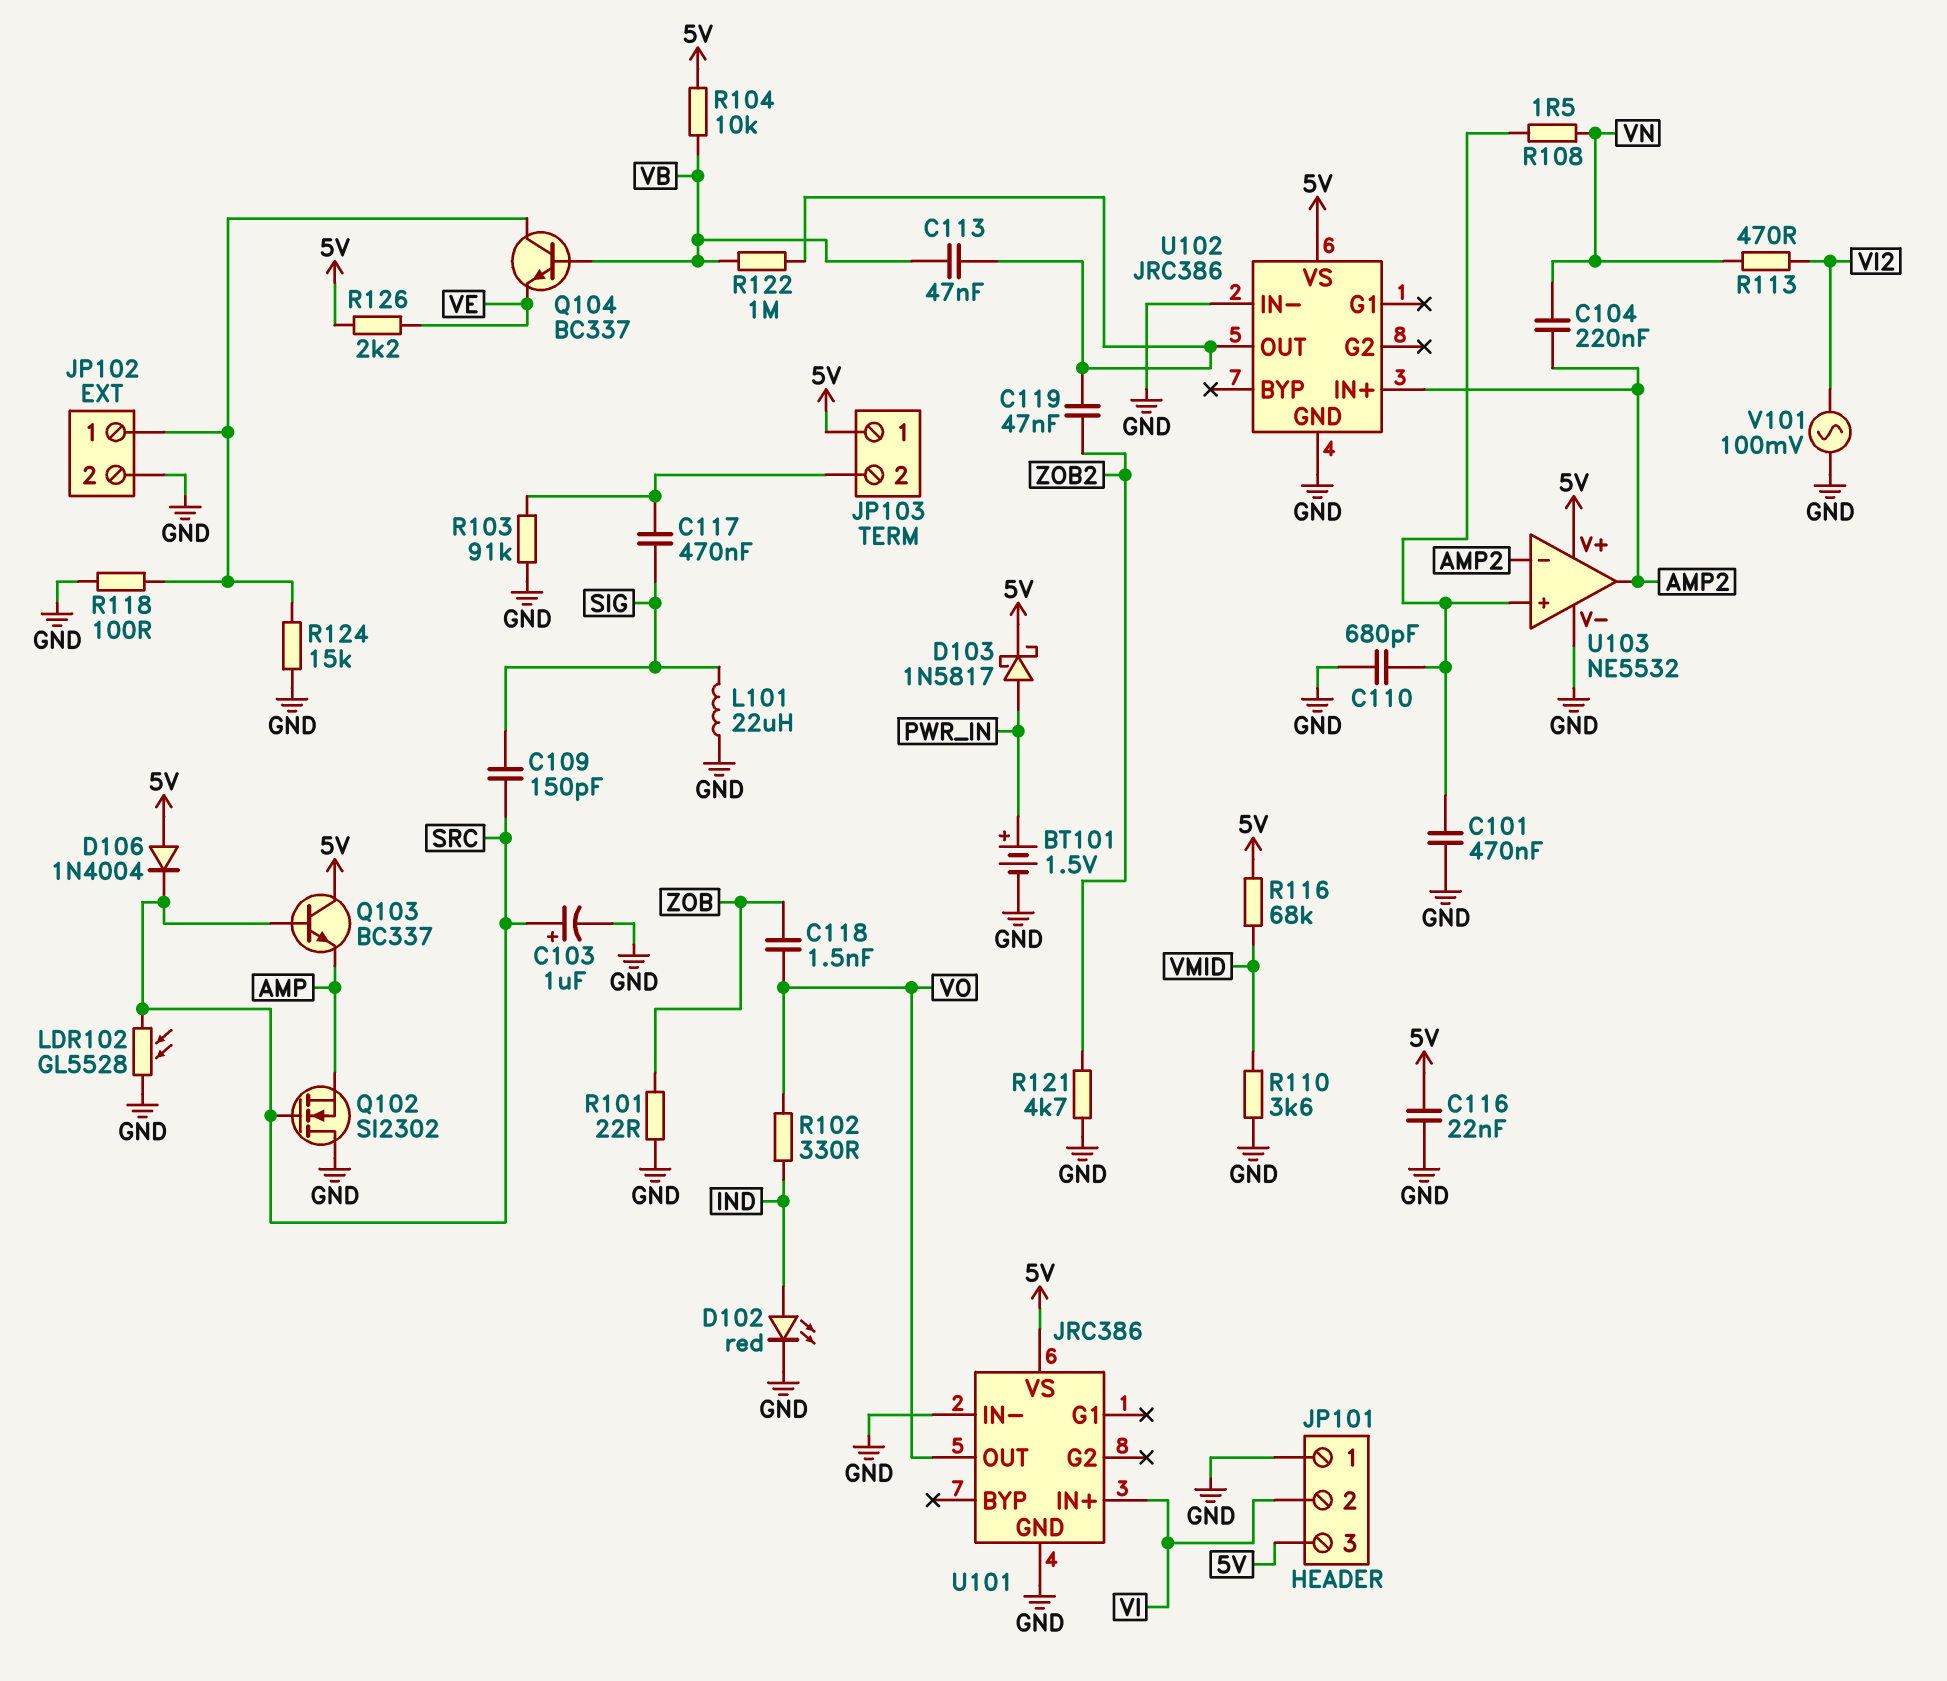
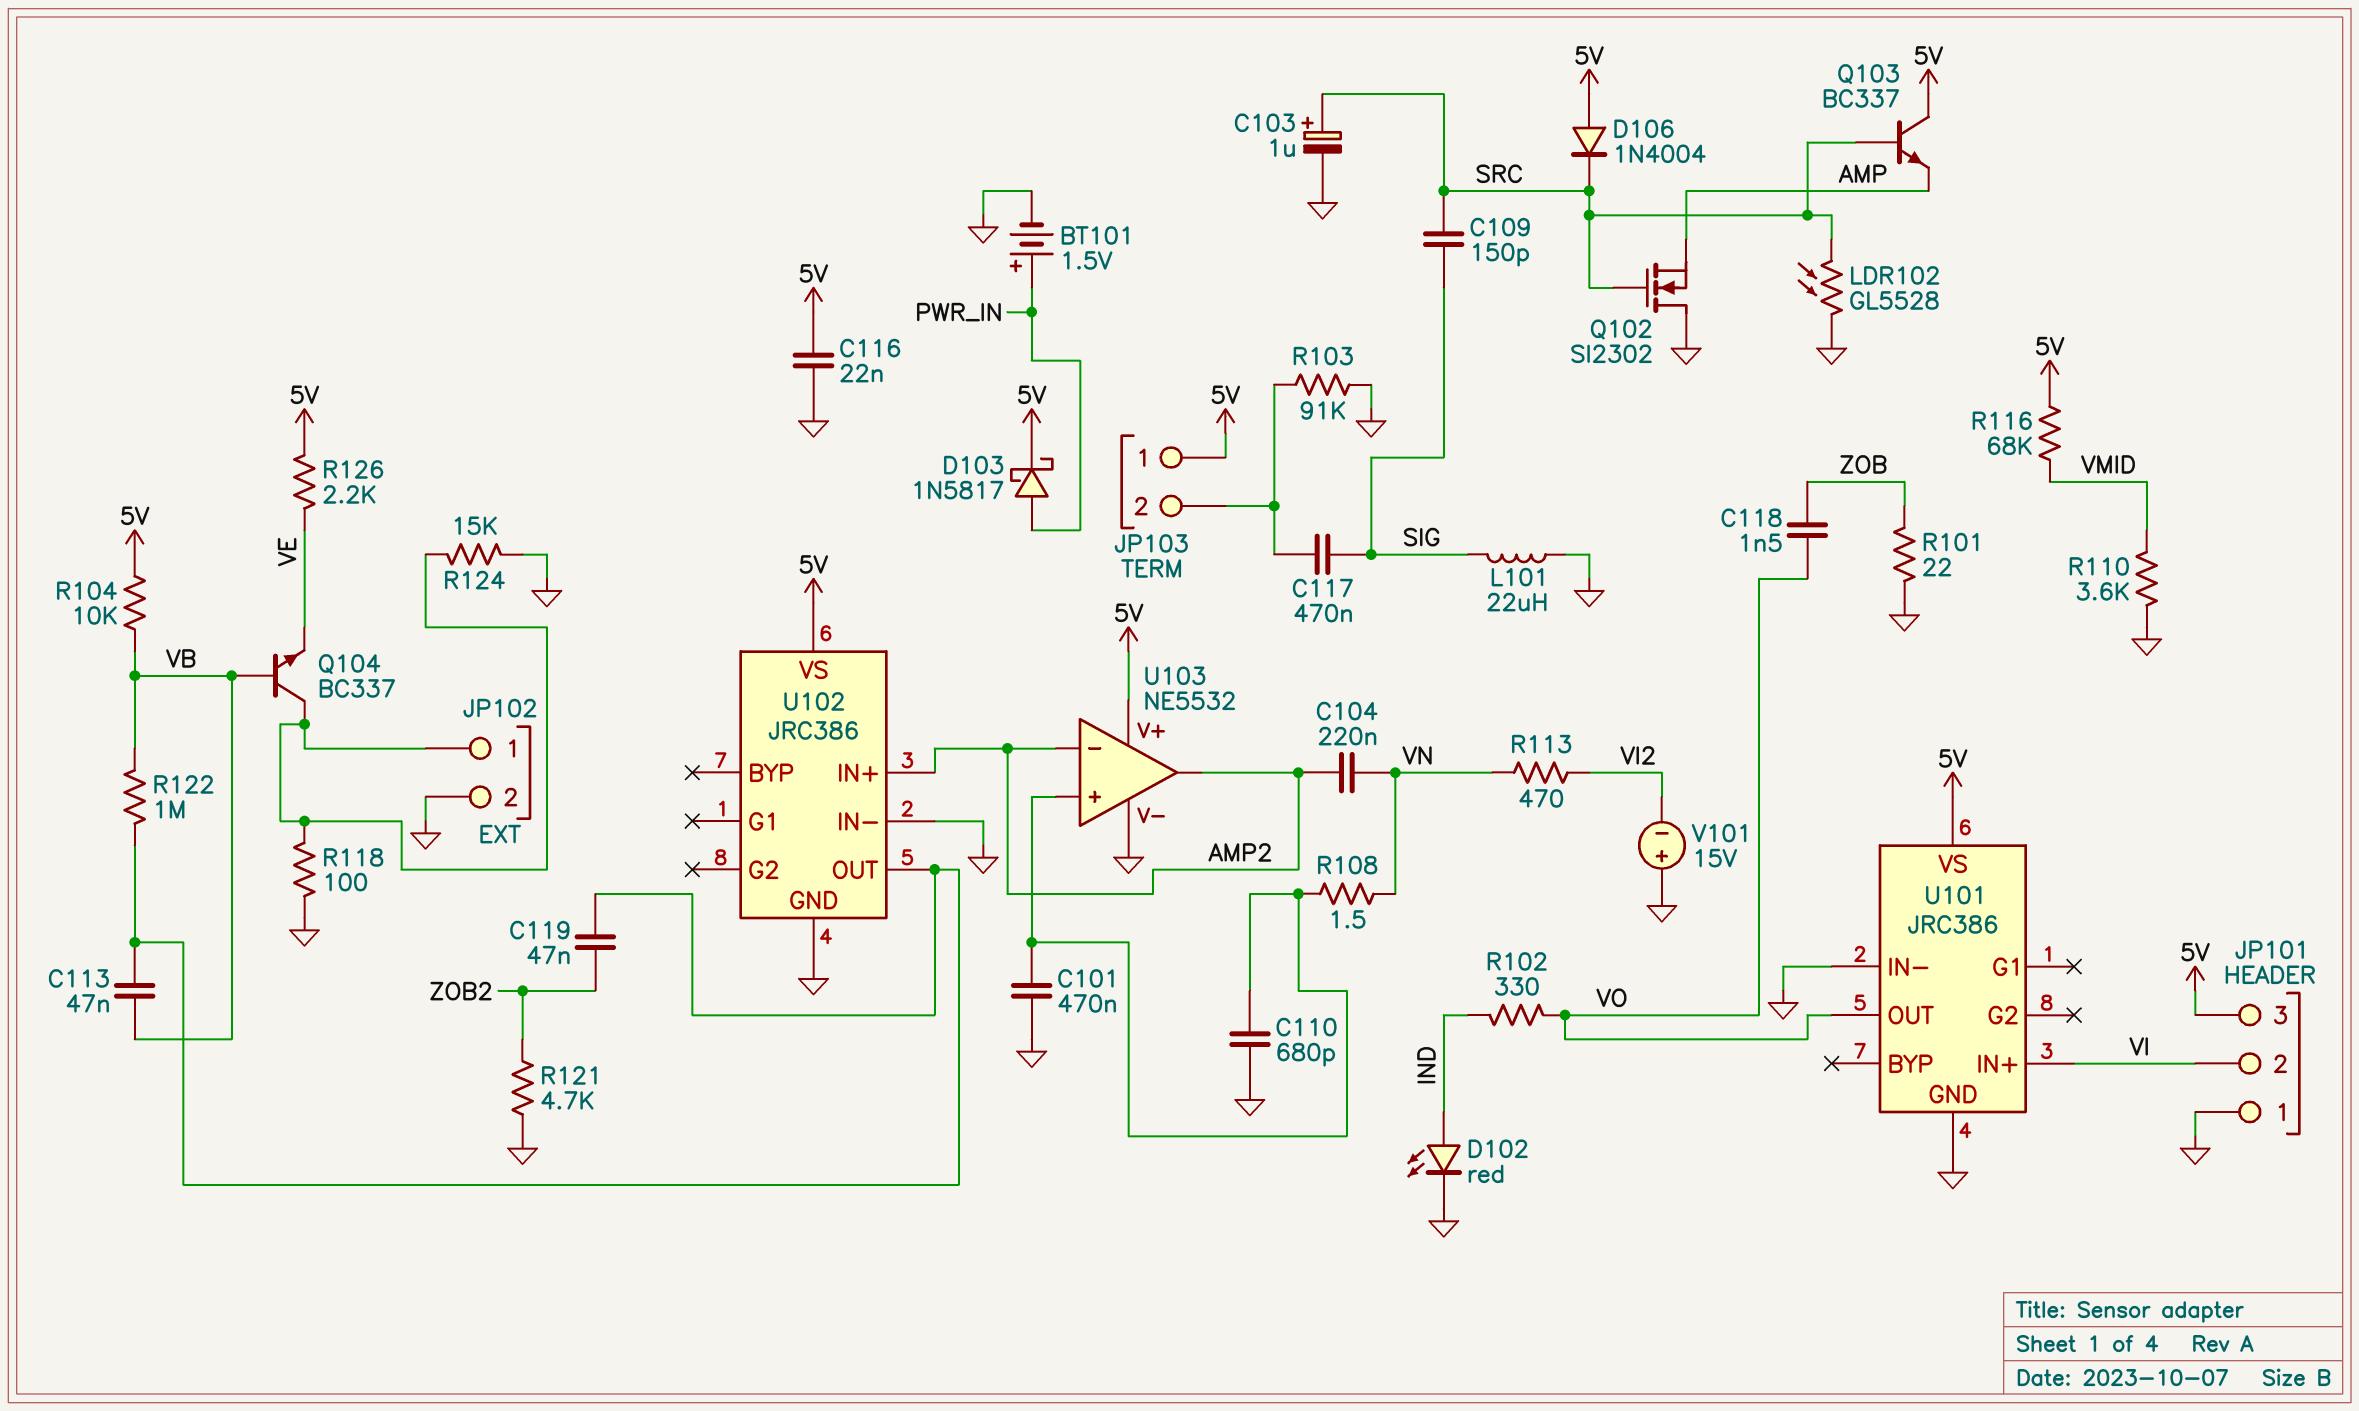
V101: AC 100mV (GND, VI2) -> 15V (plus GND, minus VI2)

